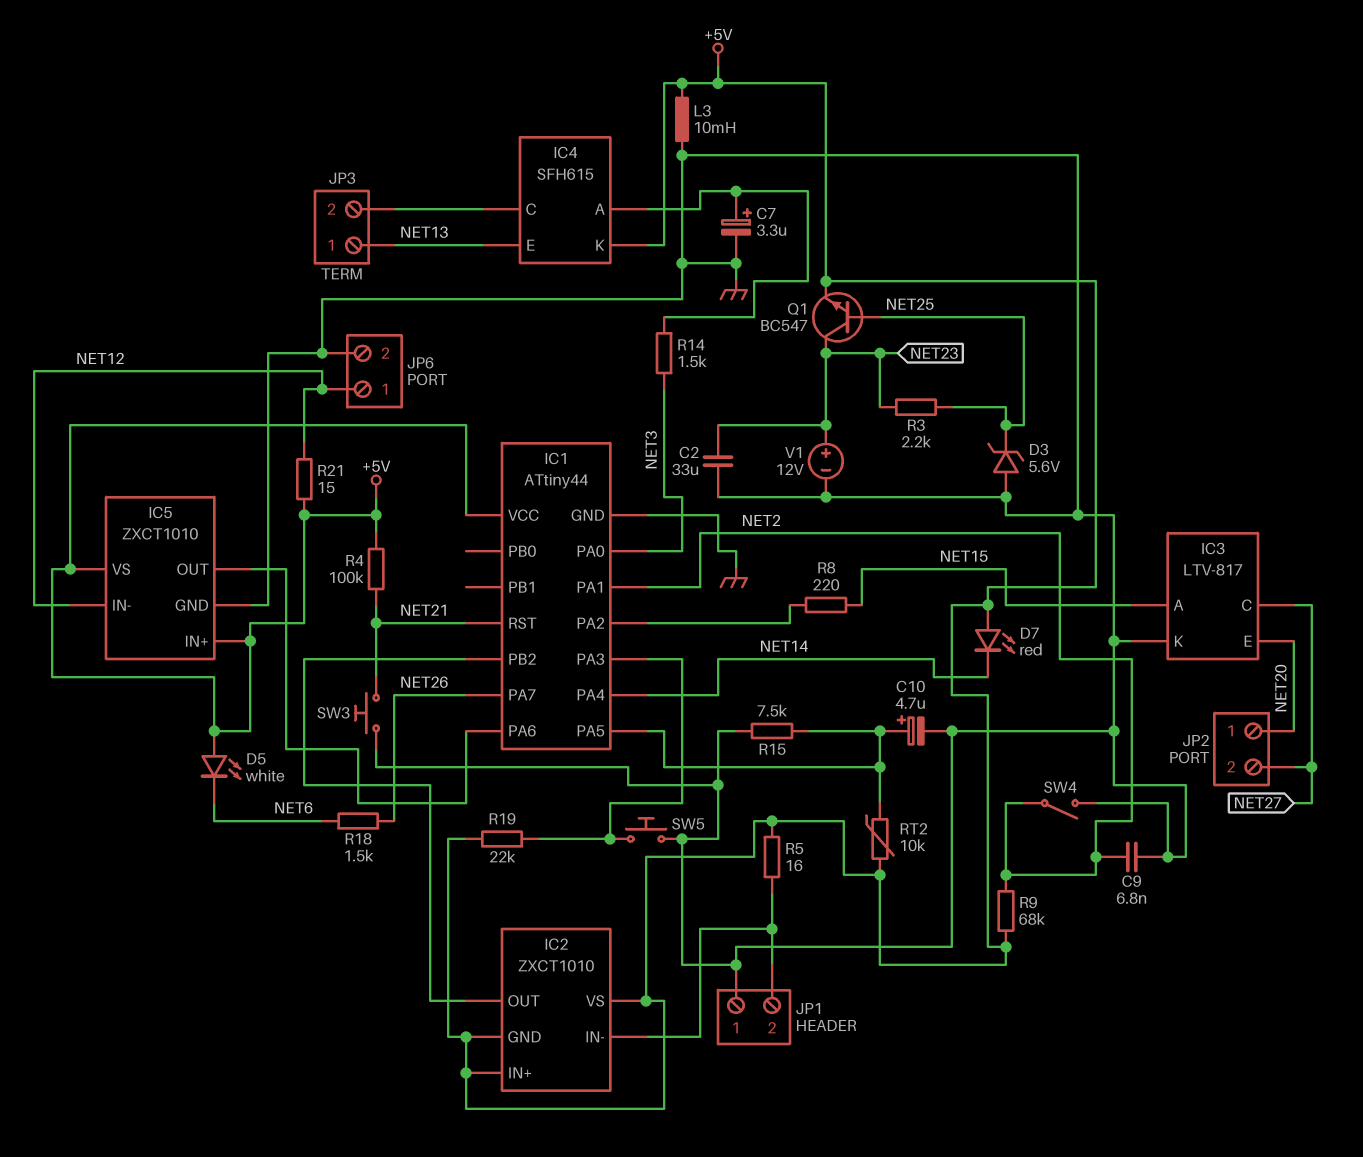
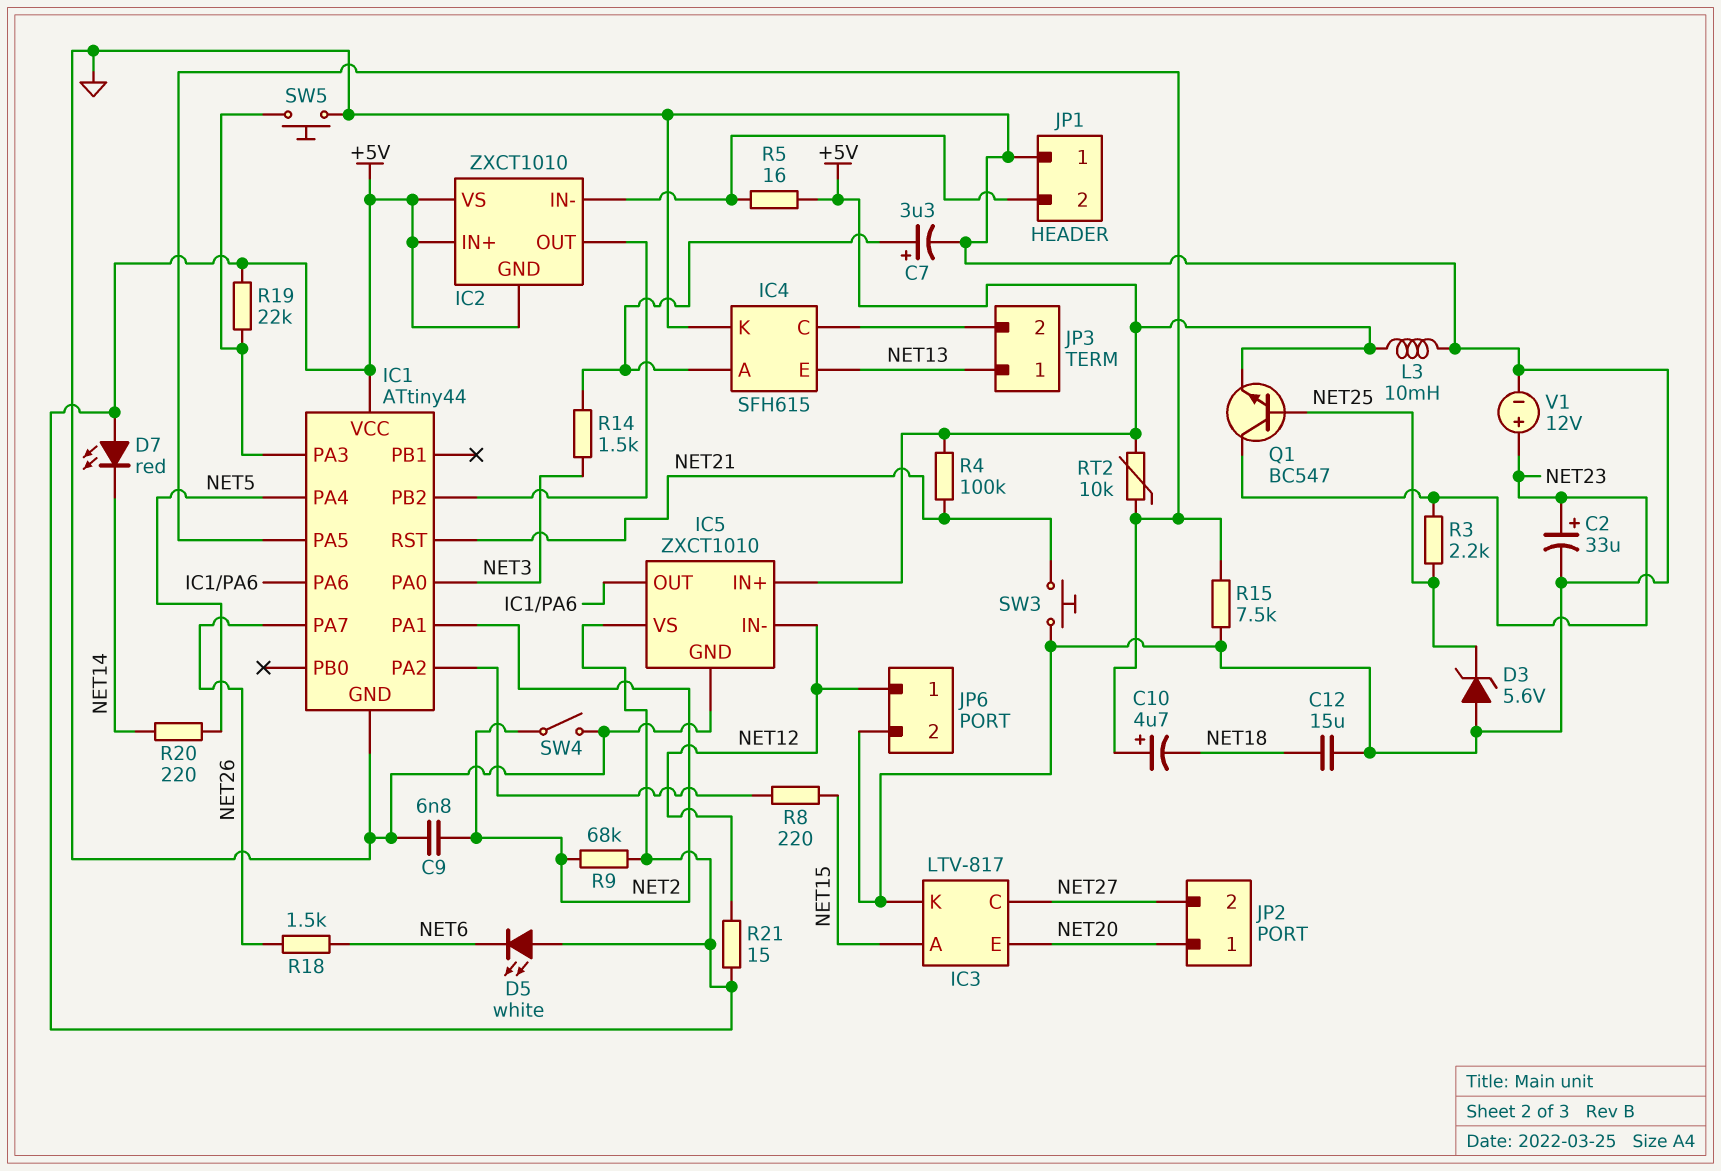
C2: 33uF (GND, NET23) -> 33uF (plus NET23, minus GND)
C10: 4.7uF (plus IC1/PA5, minus GND) -> 4.7uF (plus IC1/PA5, minus NET18)
C12: none -> 15uF (GND, NET18)
IC1 pin PA4: NET14 -> NET5
IC4 pin K: +5V -> GND
R20: none -> 220 (NET5, NET14)

